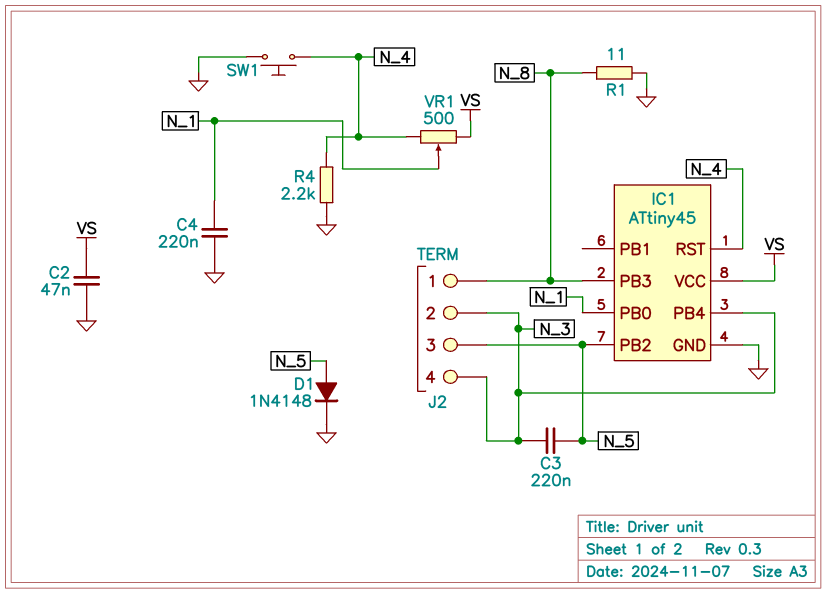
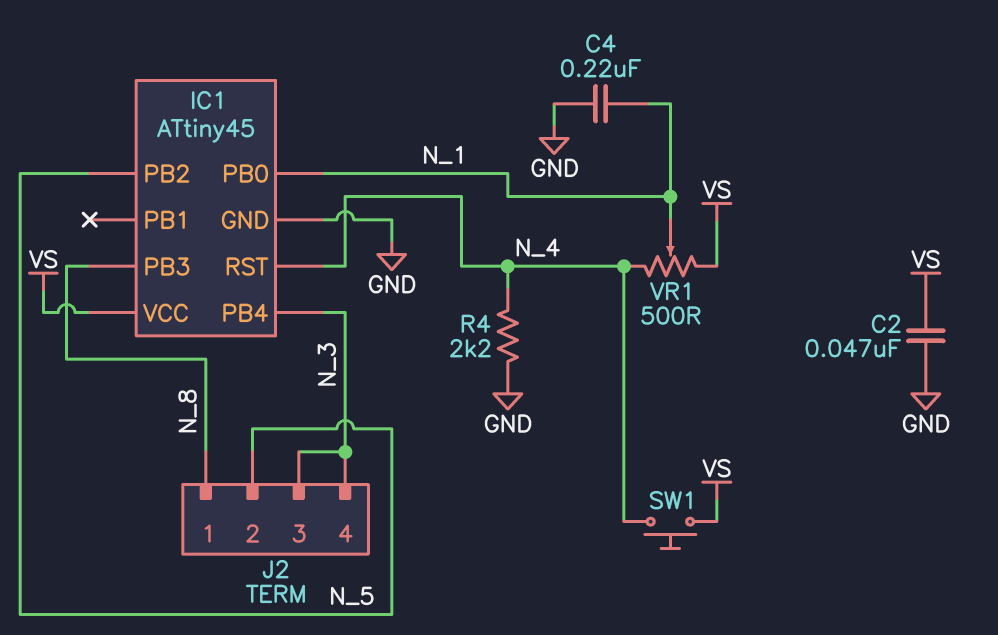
C3: 220nF (N_3, N_5) -> none
D1: diode 1N4148 (A N_5, K GND) -> none
J2 pin 2: N_3 -> N_5
J2 pin 3: N_5 -> N_3
R1: 11 (GND, N_8) -> none
SW1: button (GND, N_4) -> button (N_4, VS)

